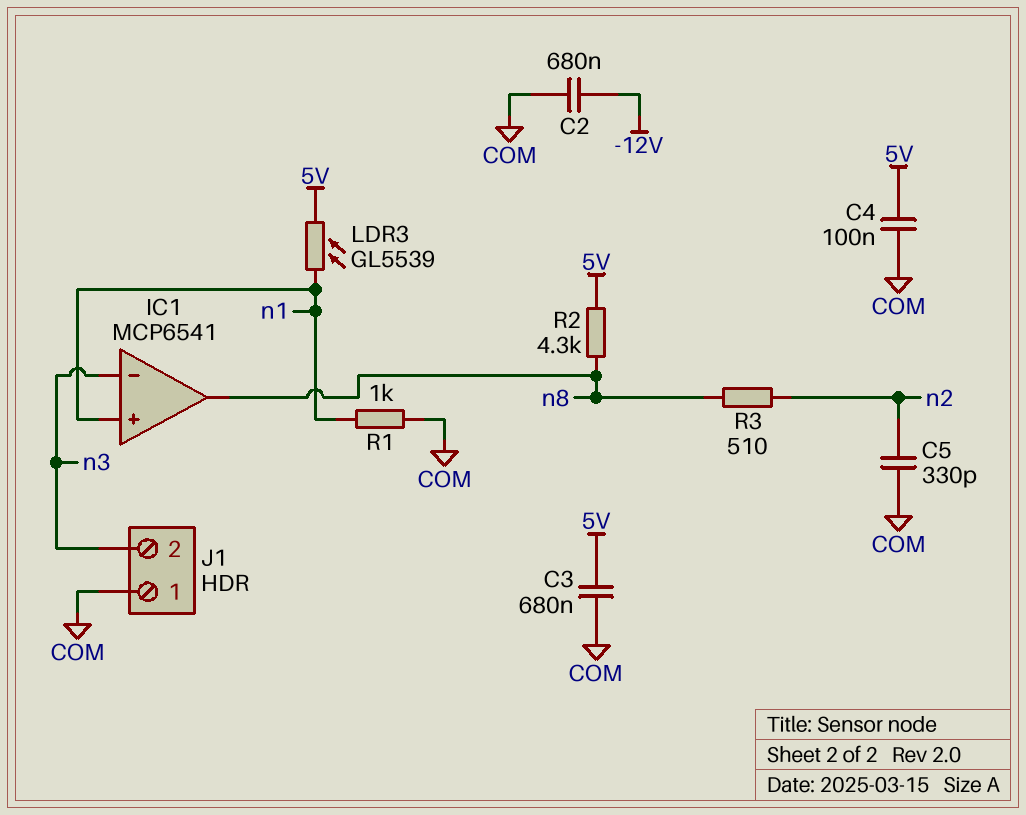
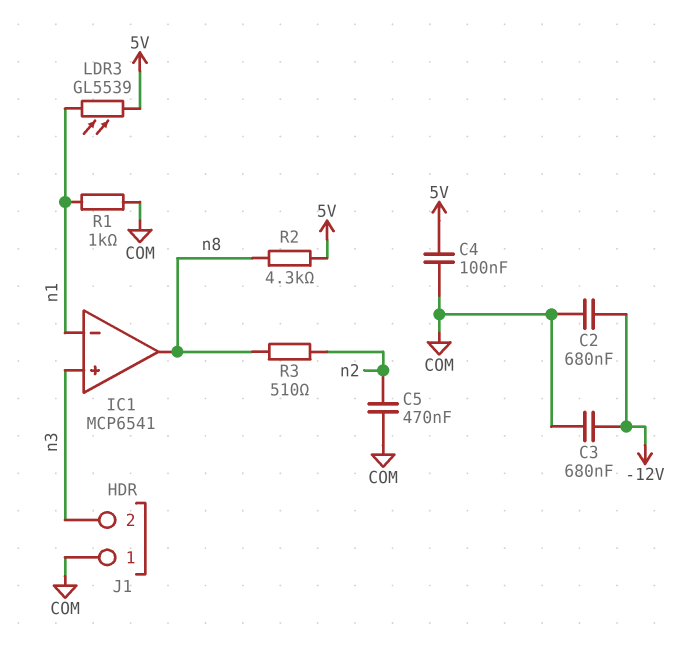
C3: 680nF (5V, COM) -> 680nF (-12V, COM)
C5: 330pF (COM, n2) -> 470nF (COM, n2)
IC1 pin in+: n1 -> n3
IC1 pin in-: n3 -> n1

